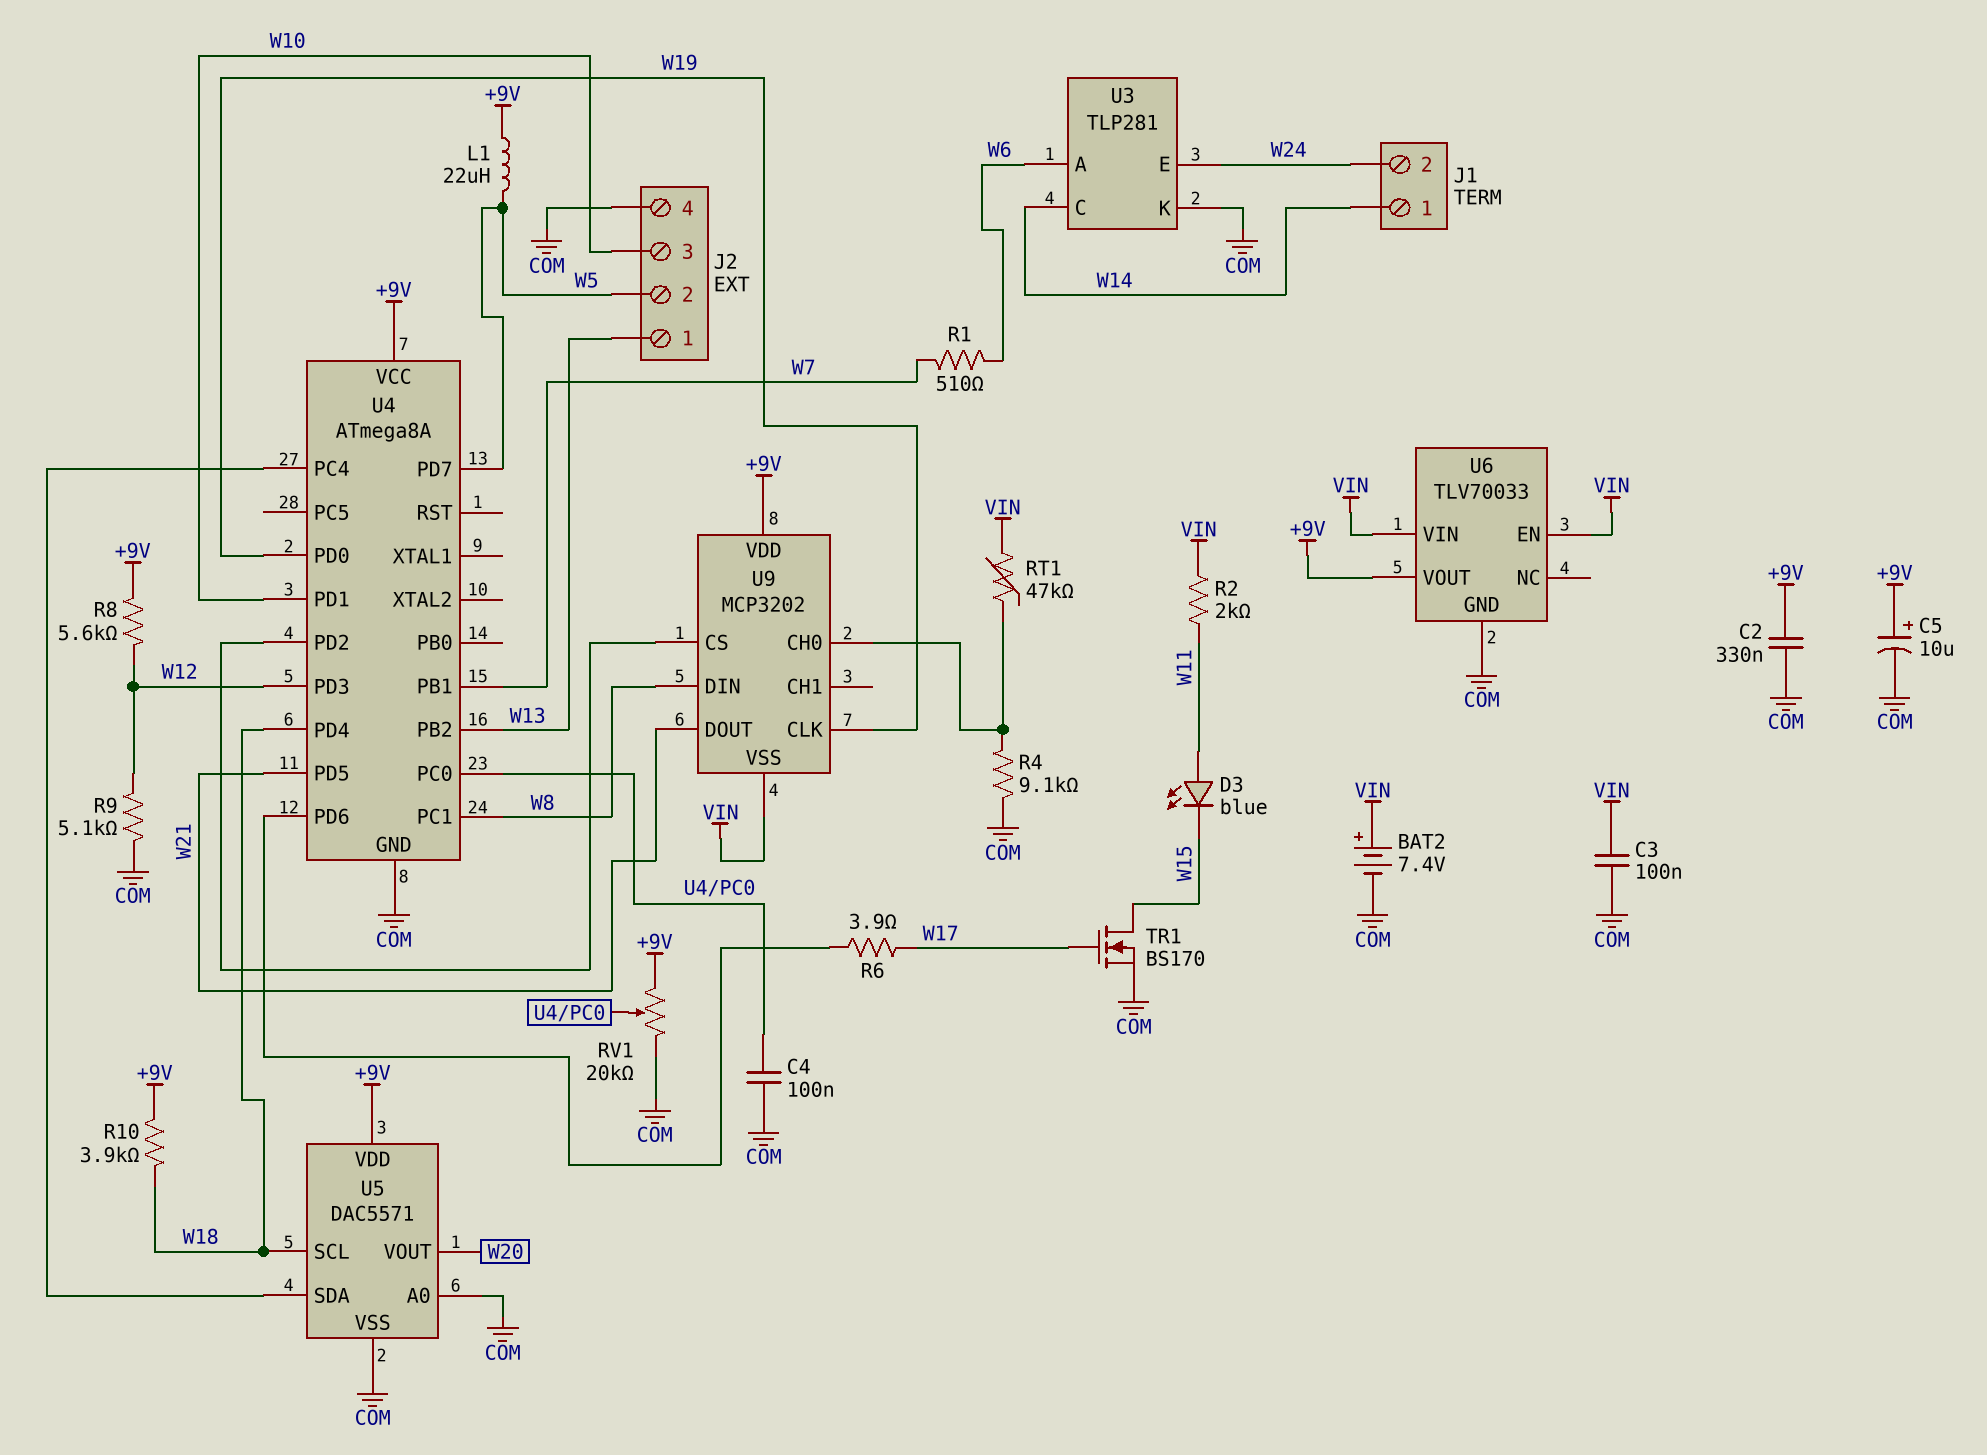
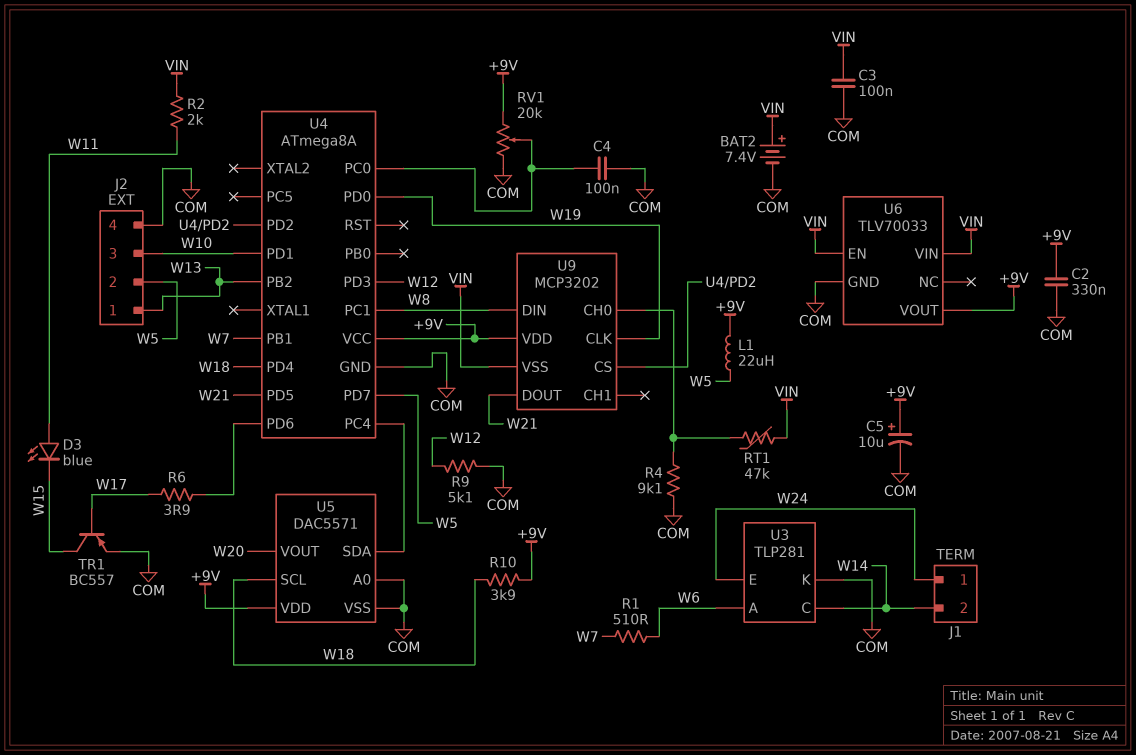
J1 pin 1: W14 -> W24
J1 pin 2: W24 -> W14
R8: 5.6k (+9V, W12) -> none
TR1: NMOS BS170 (G W17, D W15, S COM) -> PNP BC557 (B W17, C W15, E COM)

